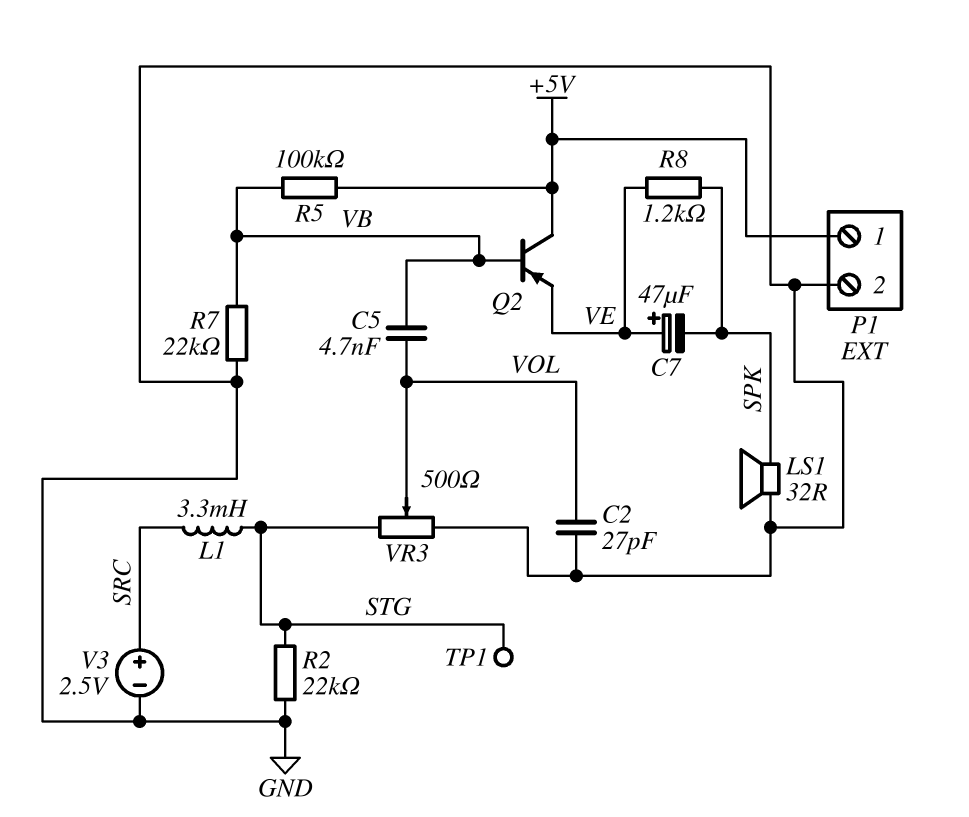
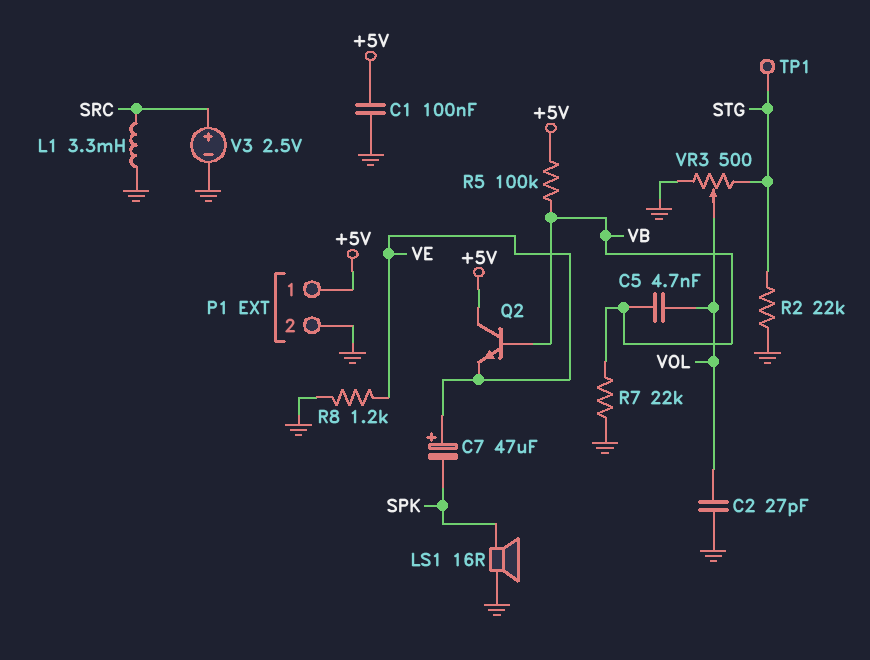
C1: none -> 100nF (+5V, GND)
L1: 3.3mH (SRC, STG) -> 3.3mH (GND, SRC)
LS1: speaker 32R (GND, SPK) -> speaker 16R (GND, SPK)
Q2: PNP (B VB, C +5V, E VE) -> NPN (B VB, C +5V, E VE)
R8: 1.2k (SPK, VE) -> 1.2k (GND, VE)

